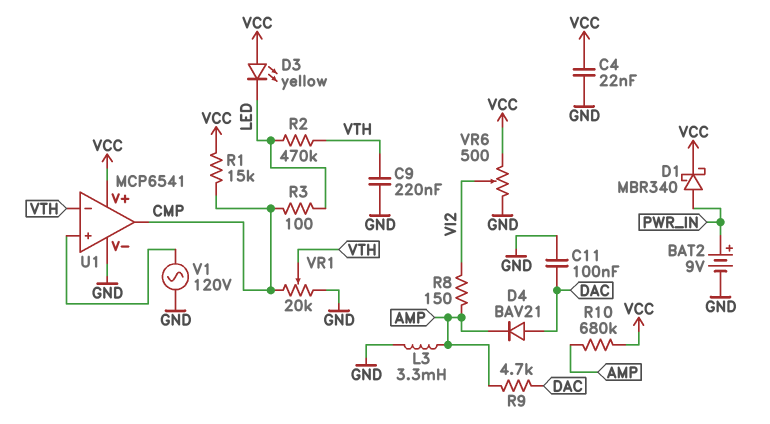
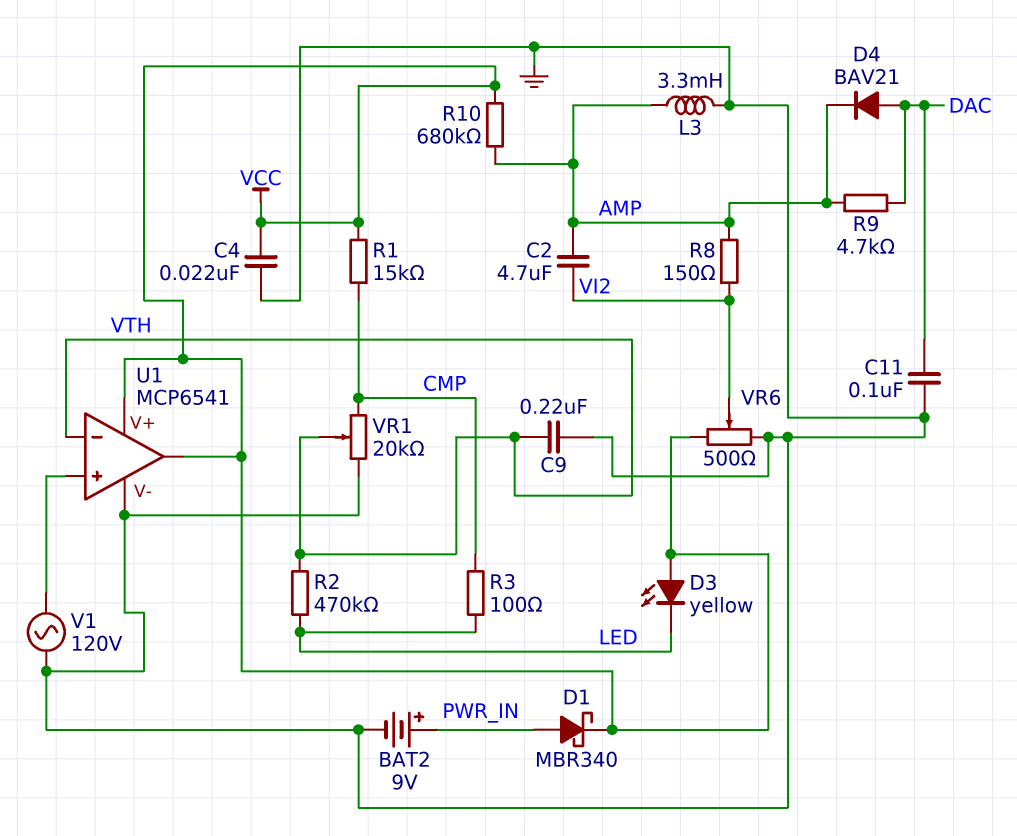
C2: none -> 4.7uF (AMP, VI2)
U1 pin out: CMP -> VCC

